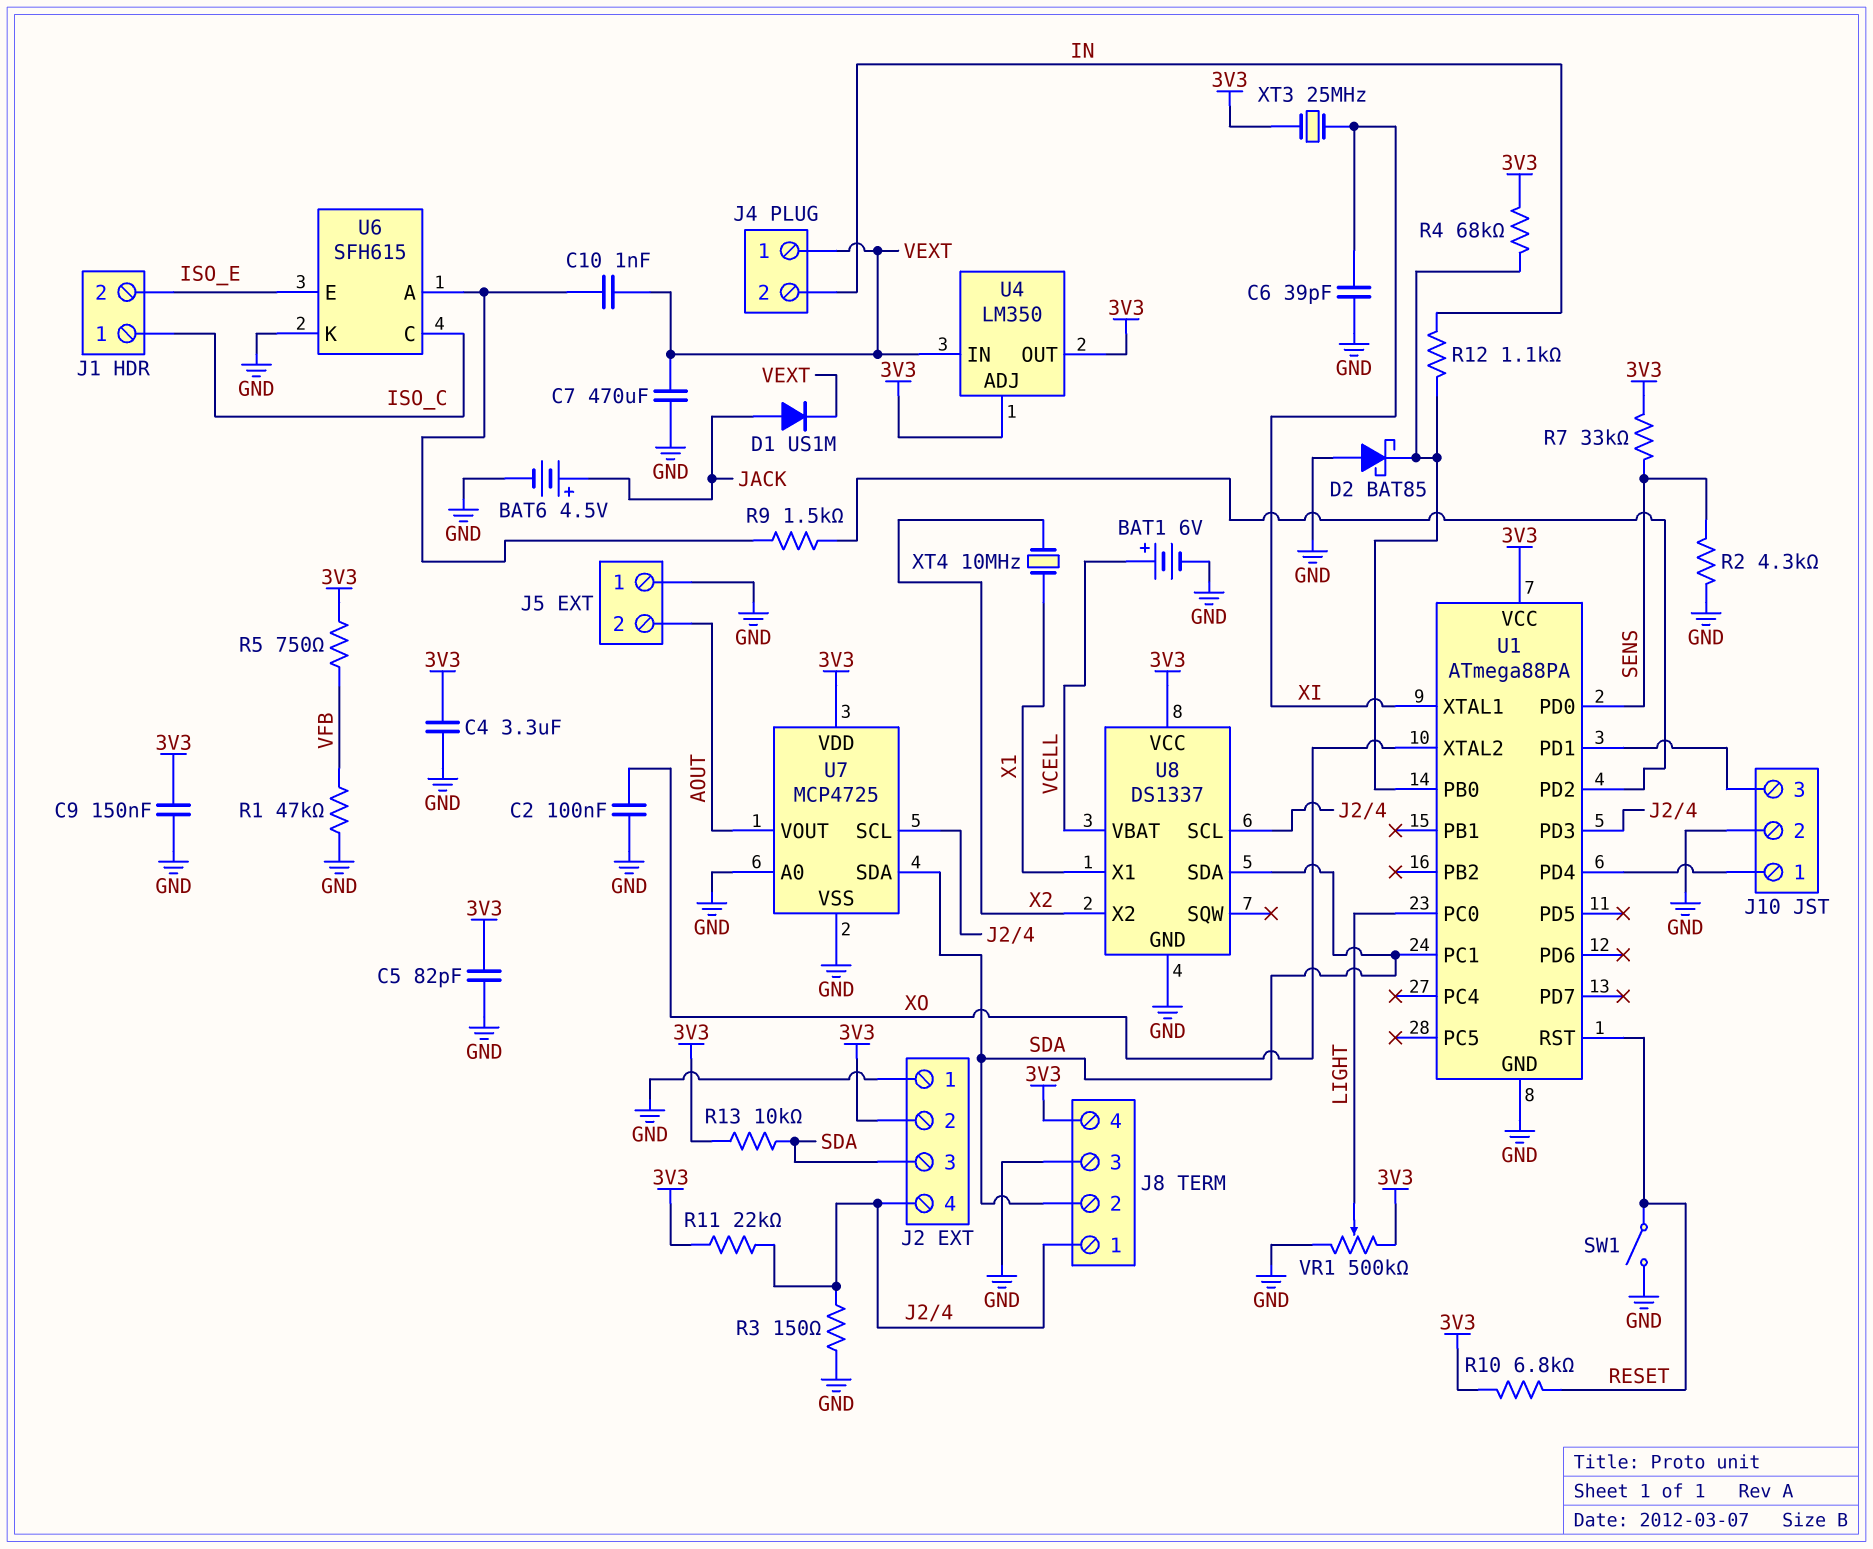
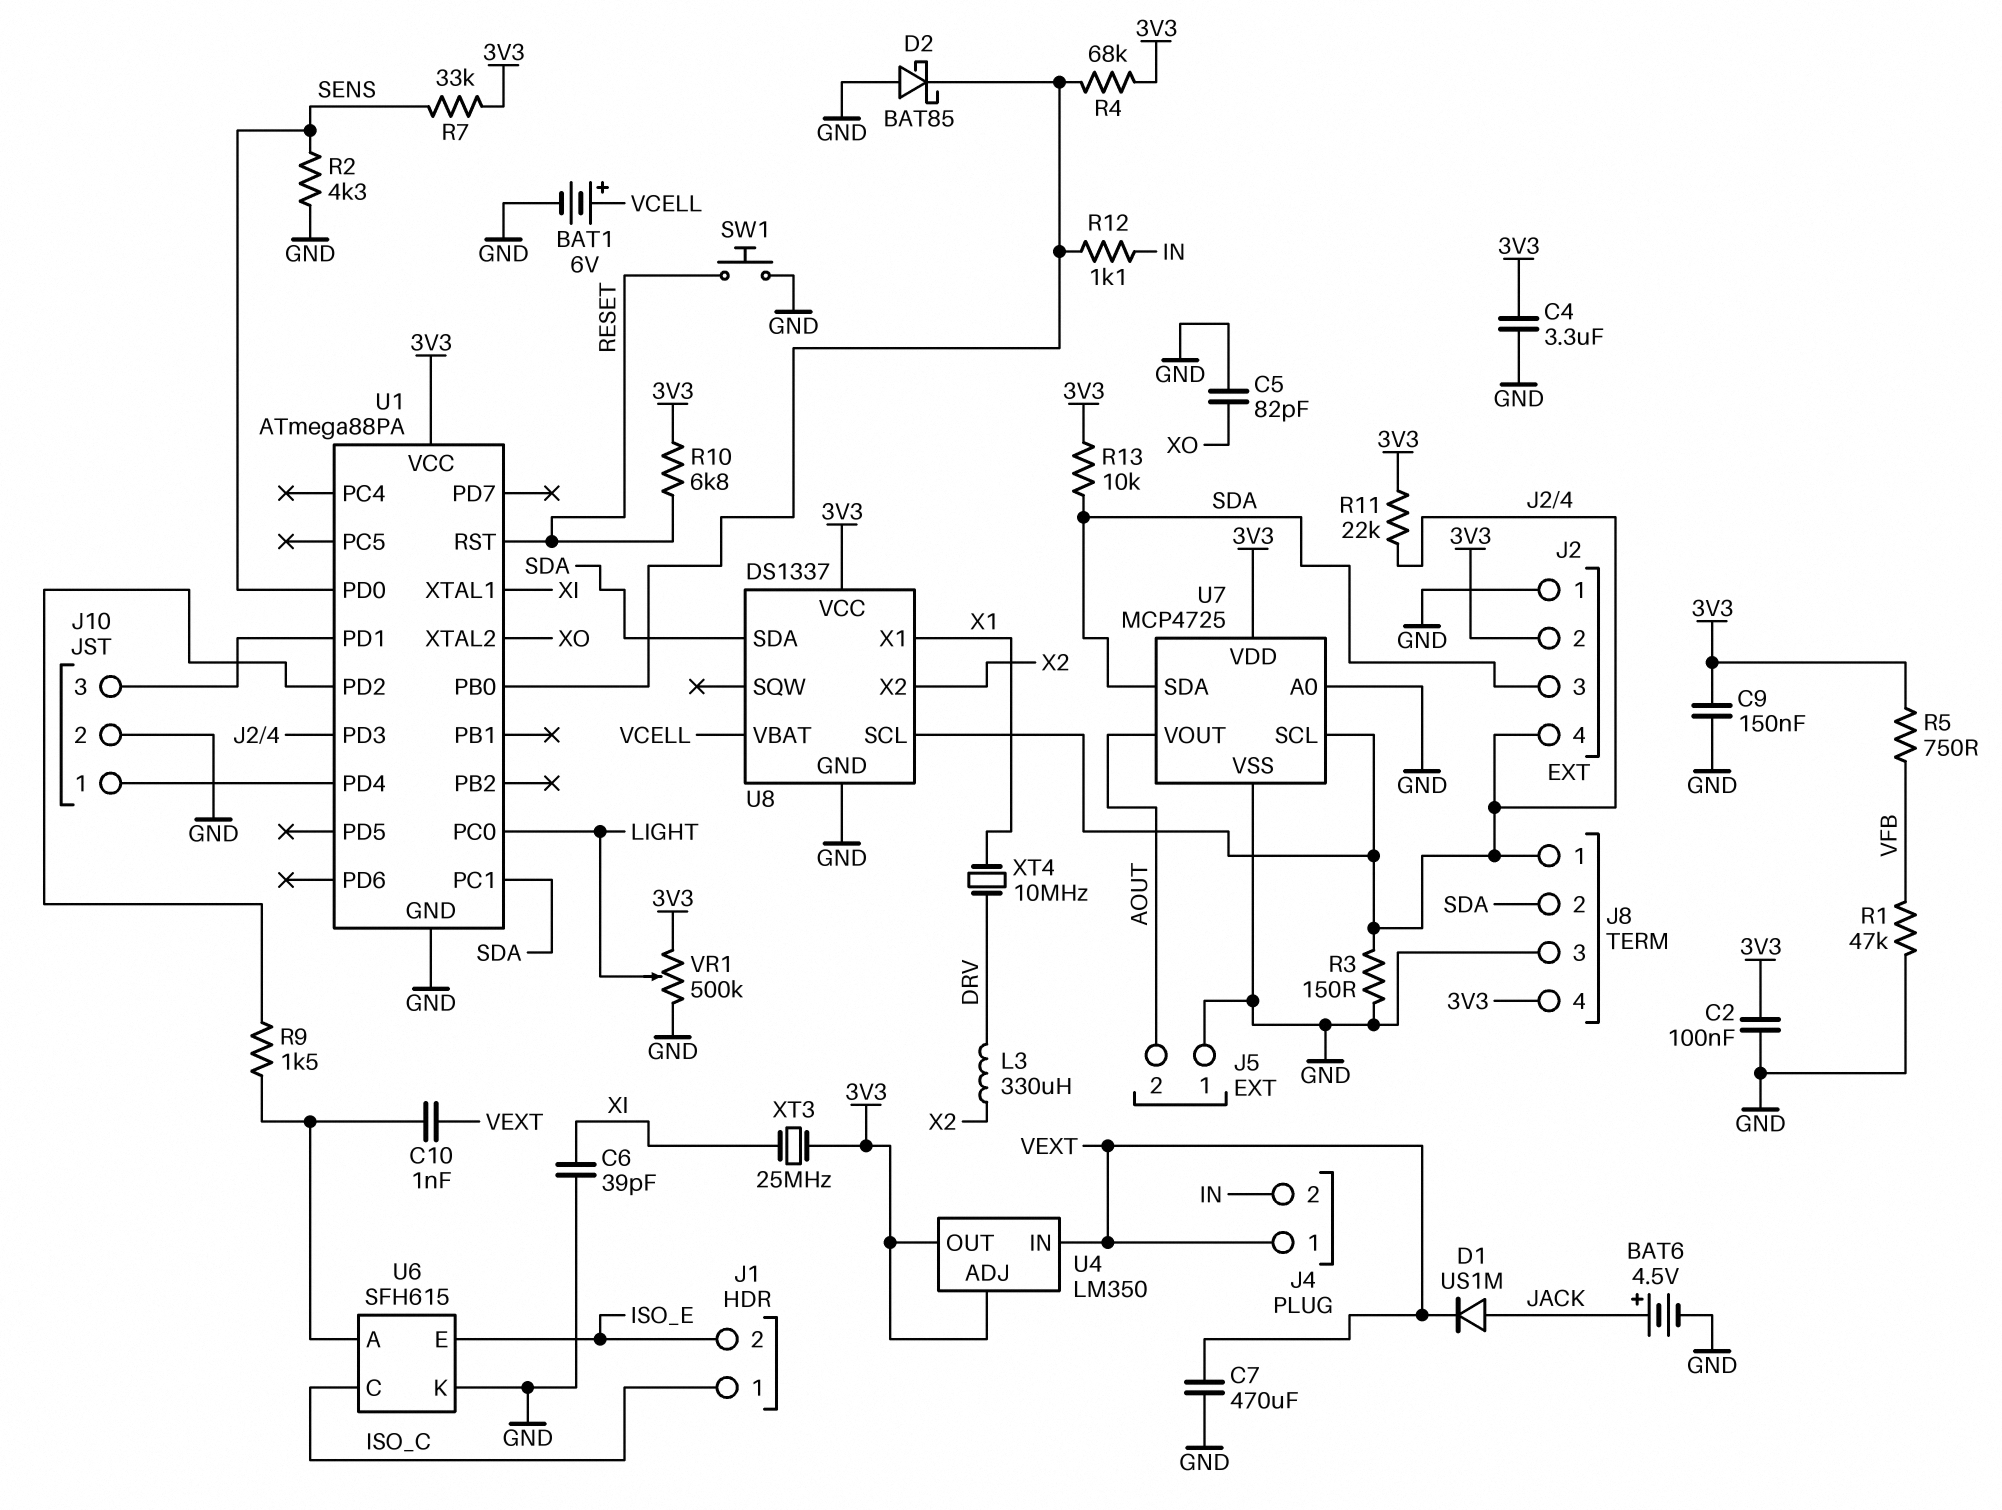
C2: 100nF (GND, XO) -> 100nF (3V3, GND)
C5: 82pF (3V3, GND) -> 82pF (GND, XO)
L3: none -> 330uH (DRV, X2)
SW1: switch (GND, RESET) -> button (GND, RESET)
XT4: 10MHz (X1, X2) -> 10MHz (DRV, X1)

